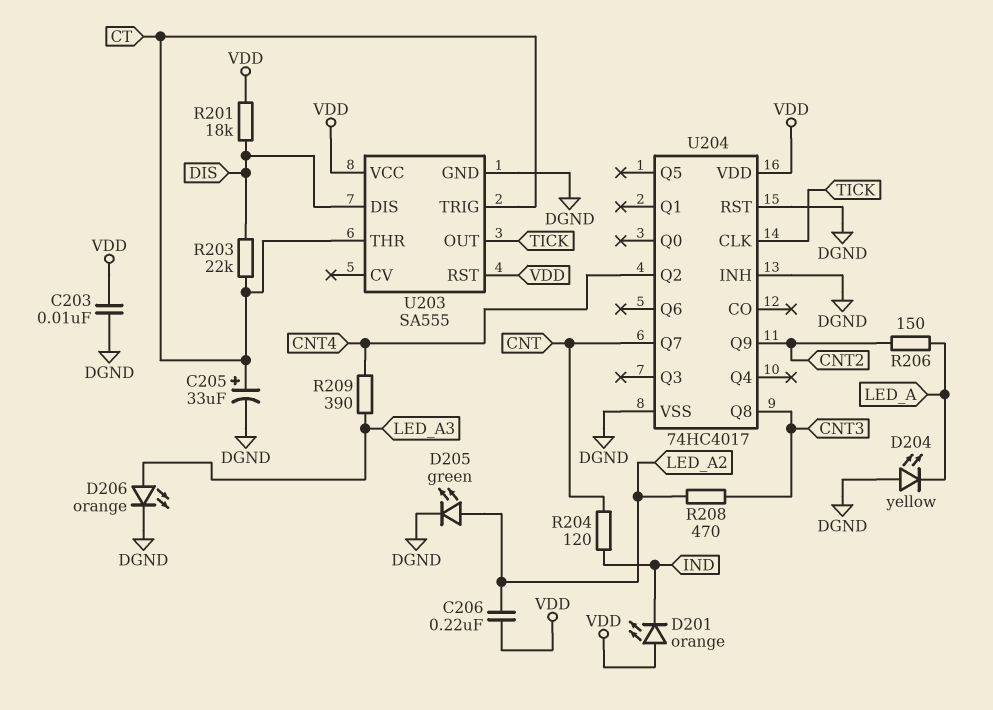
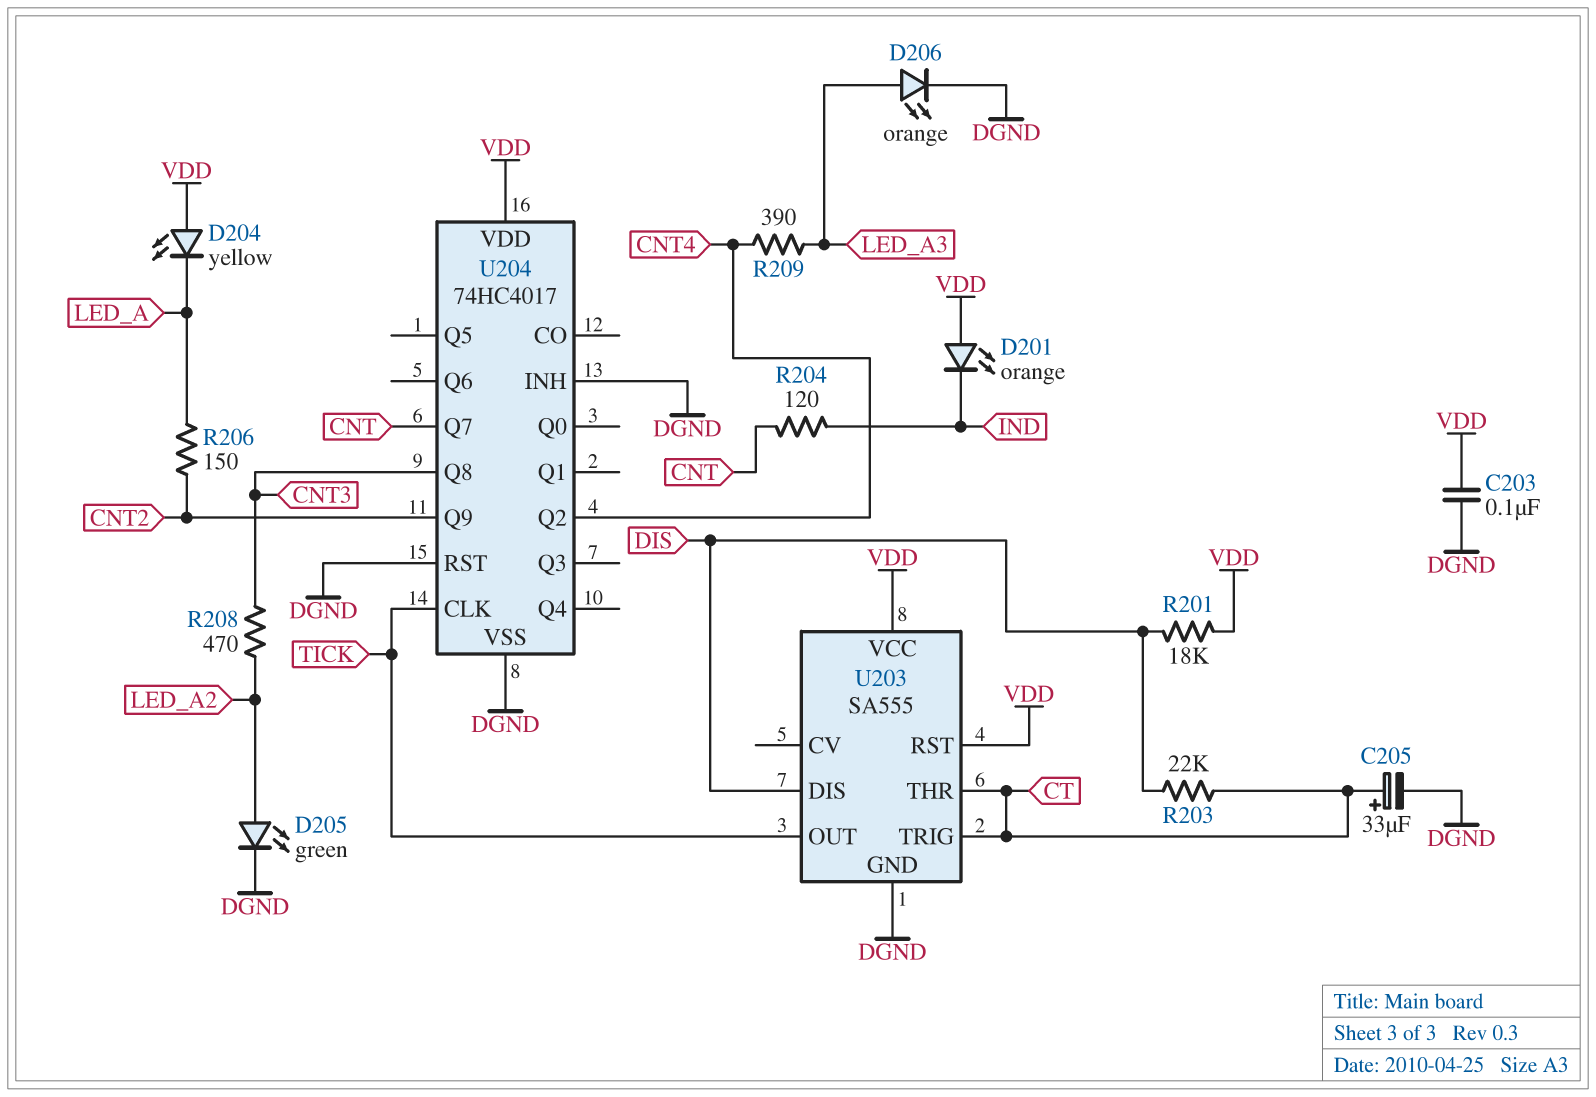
C203: 10nF (DGND, VDD) -> 100nF (DGND, VDD)
C206: 220nF (LED_A2, VDD) -> none
D204: LED yellow (A DGND, K LED_A) -> LED yellow (A VDD, K LED_A)

